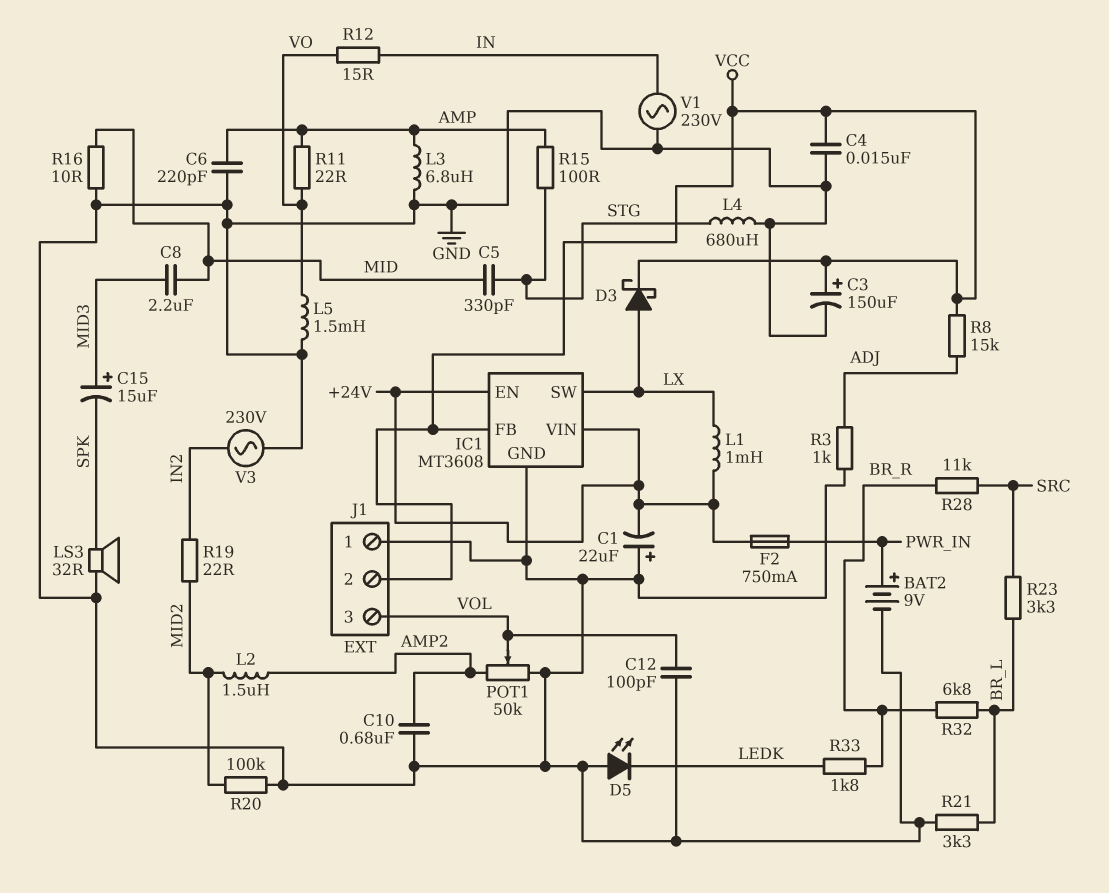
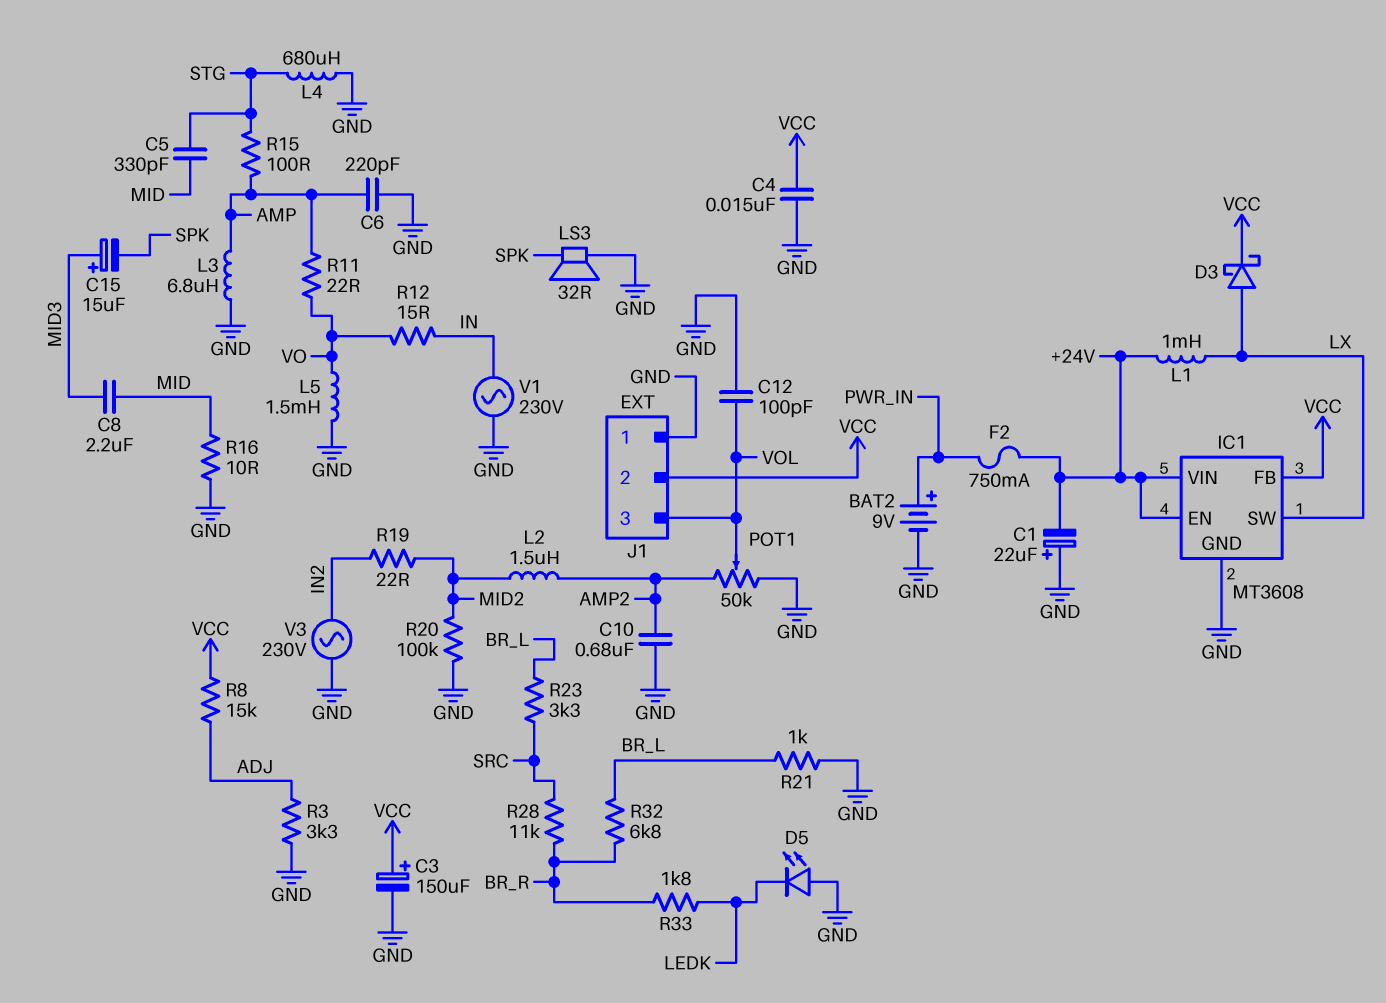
R3: 1k (ADJ, GND) -> 3.3k (ADJ, GND)
R21: 3.3k (BR_L, GND) -> 1k (BR_L, GND)

